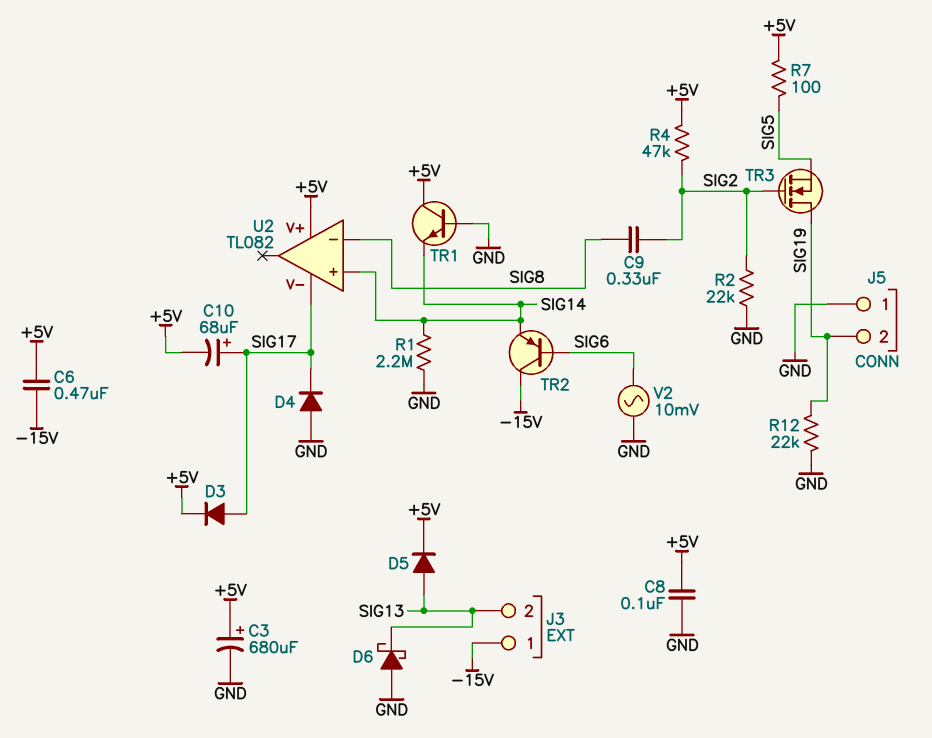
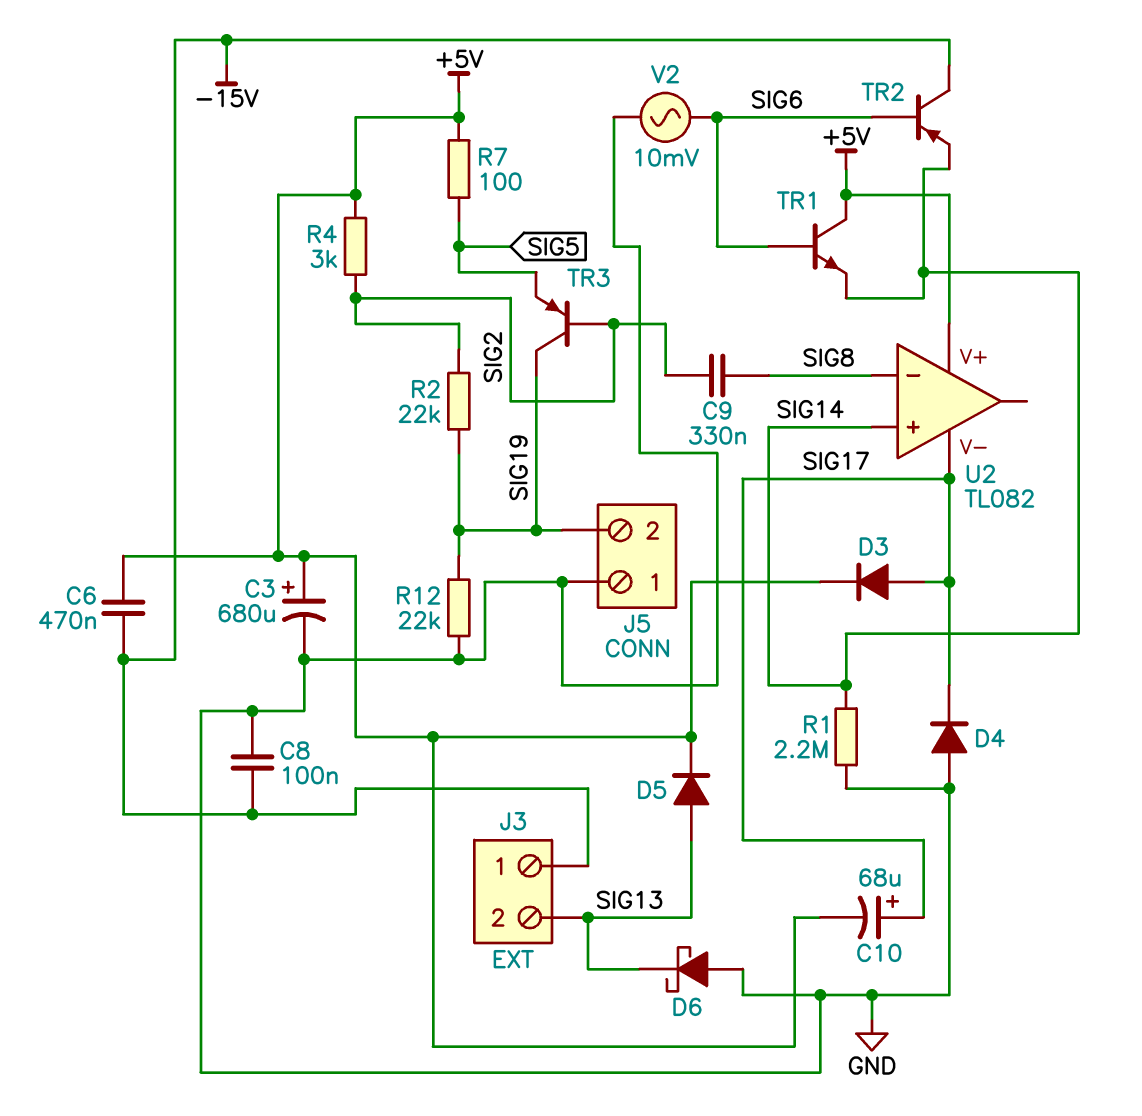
C8: 100nF (+5V, GND) -> 100nF (-15V, GND)
R2: 22k (GND, SIG2) -> 22k (SIG2, SIG19)
R4: 47k (+5V, SIG2) -> 3k (+5V, SIG2)
TR1: NPN (B GND, C +5V, E SIG14) -> NPN (B SIG6, C +5V, E SIG14)
TR3: NMOS (G SIG2, D SIG19, S SIG5) -> PNP (B SIG2, C SIG19, E SIG5)

